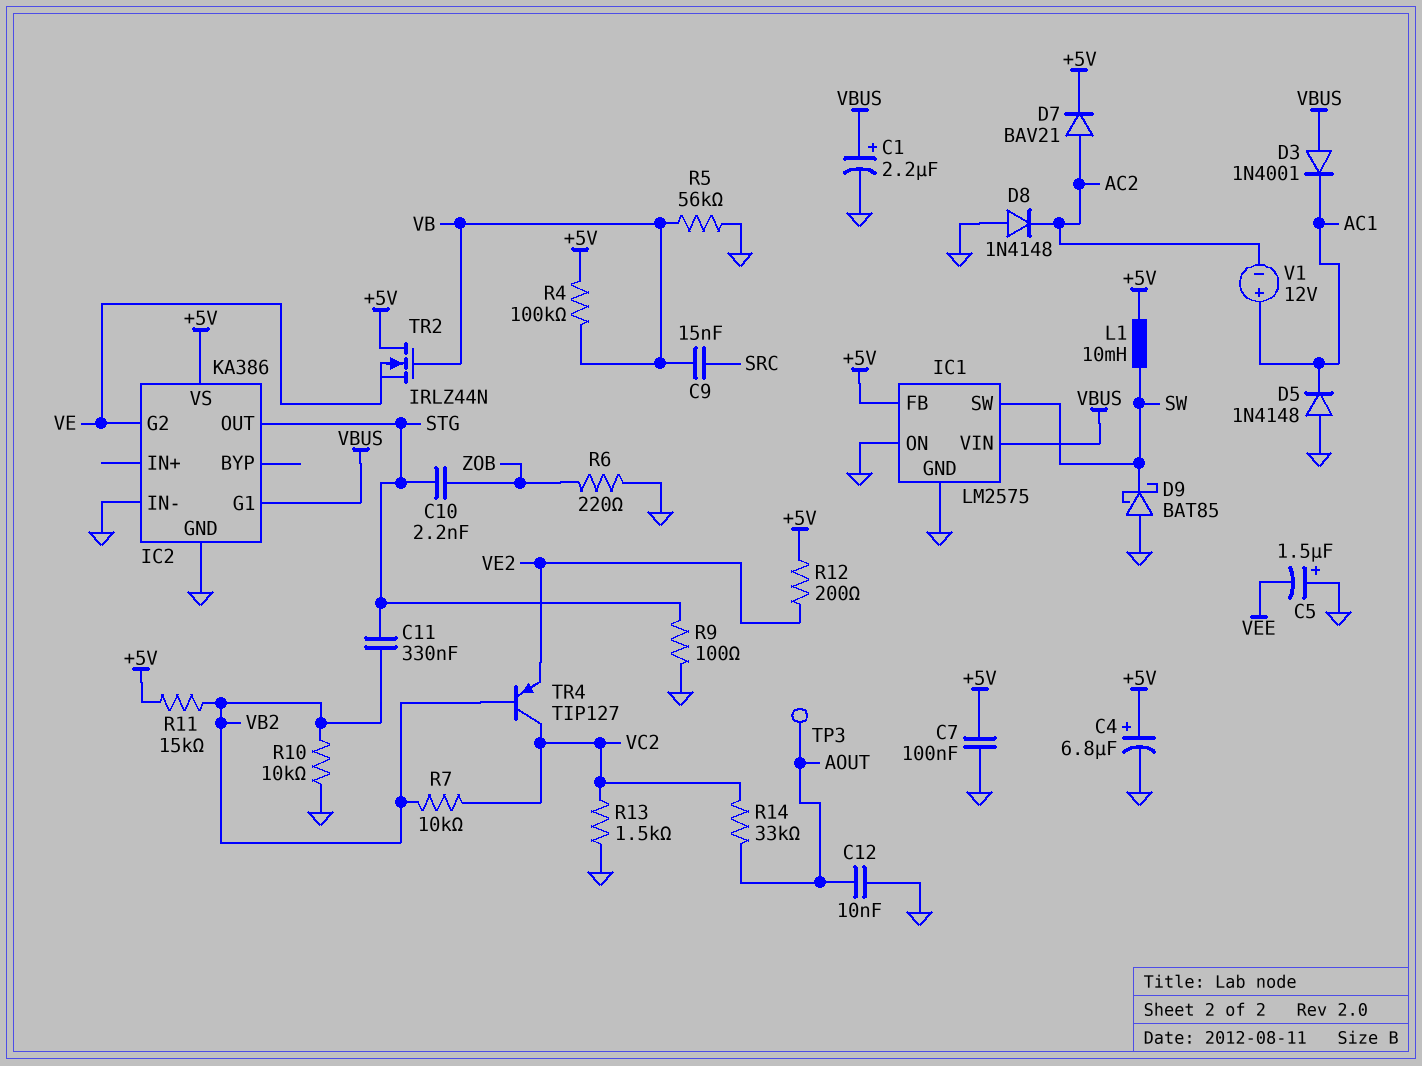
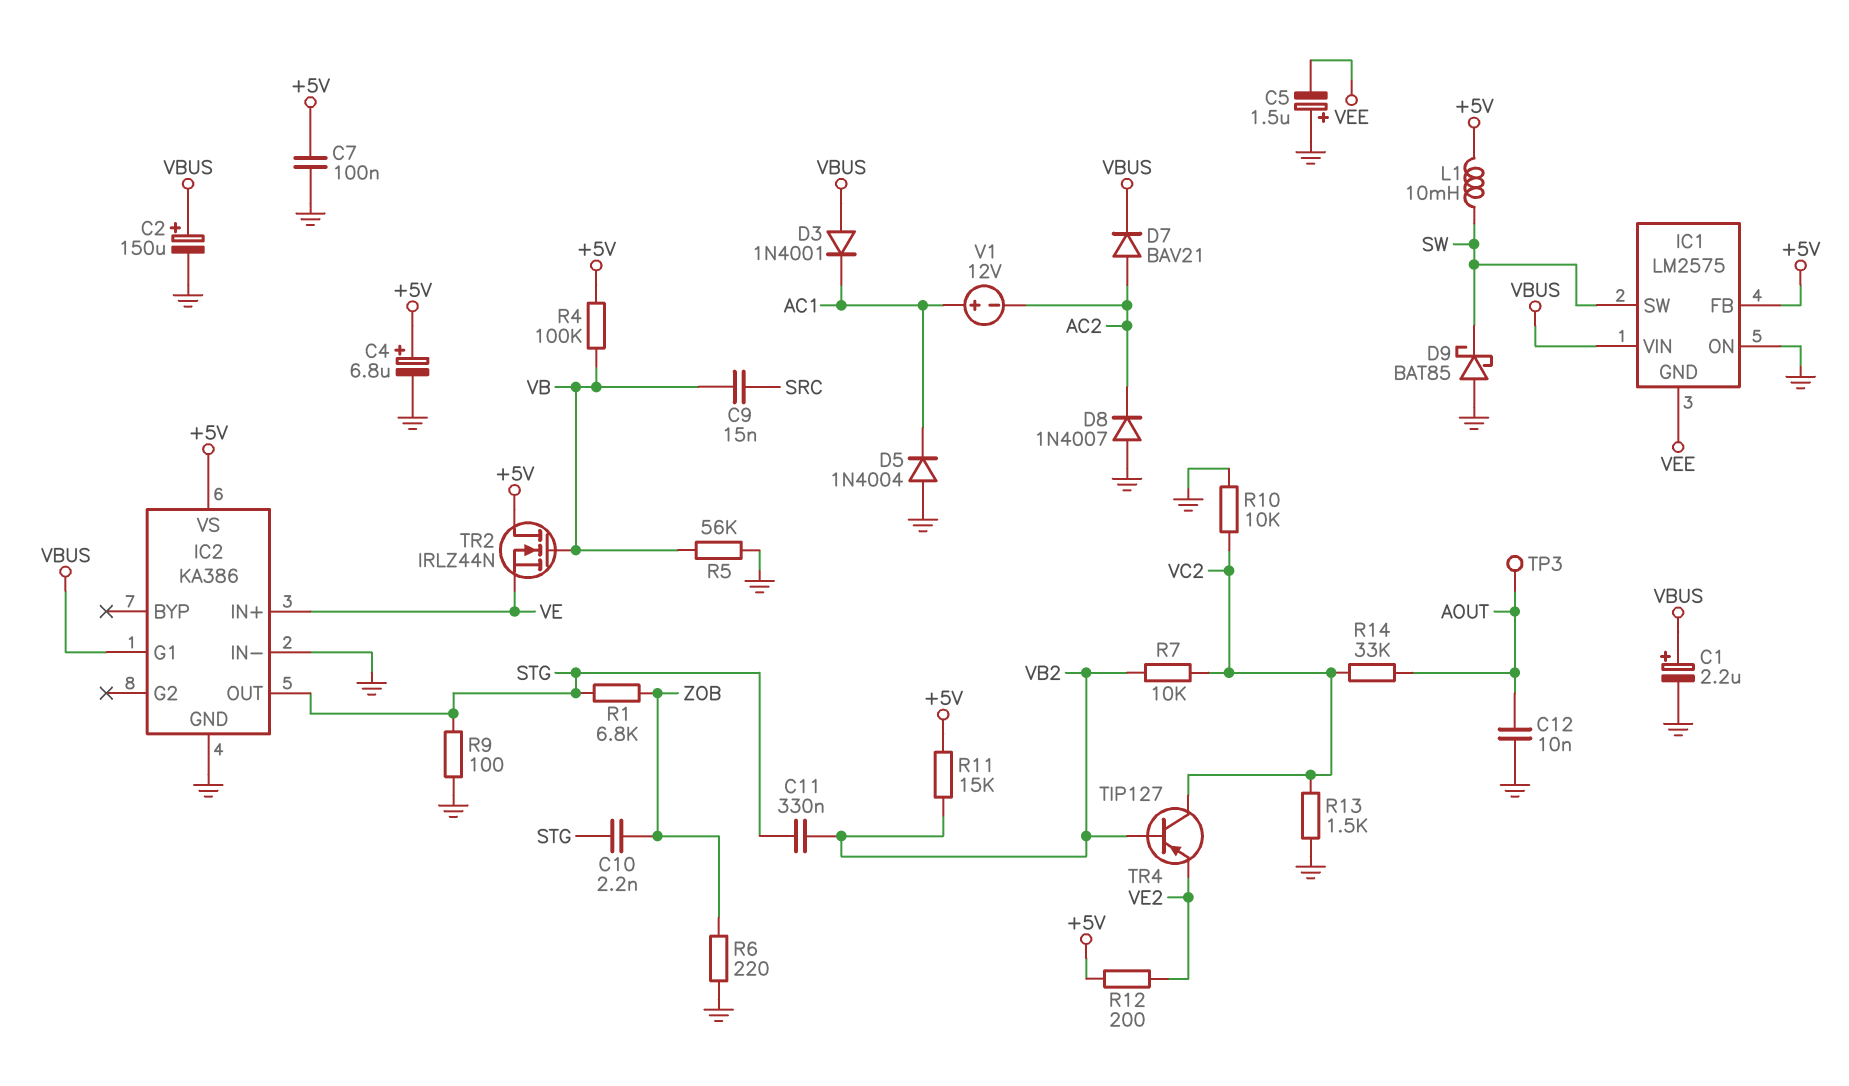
C2: none -> 150uF (plus VBUS, minus GND)
D5: diode 1N4148 (A GND, K AC1) -> diode 1N4004 (A GND, K AC1)
D7: diode BAV21 (A AC2, K +5V) -> diode BAV21 (A AC2, K VBUS)
D8: diode 1N4148 (A GND, K AC2) -> diode 1N4007 (A GND, K AC2)
IC1 pin GND: GND -> VEE
IC2 pin G2: VE -> none
IC2 pin IN+: none -> VE
R1: none -> 6.8k (STG, ZOB)
R10: 10k (GND, VB2) -> 10k (GND, VC2)

